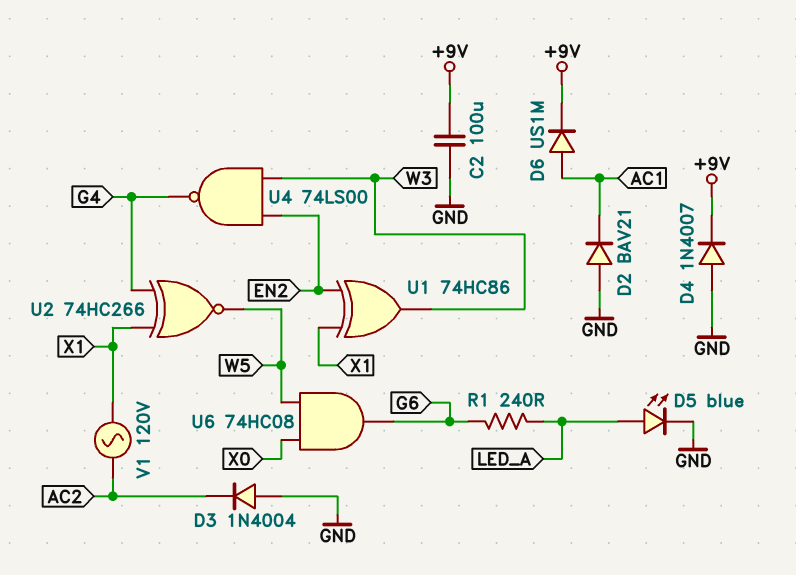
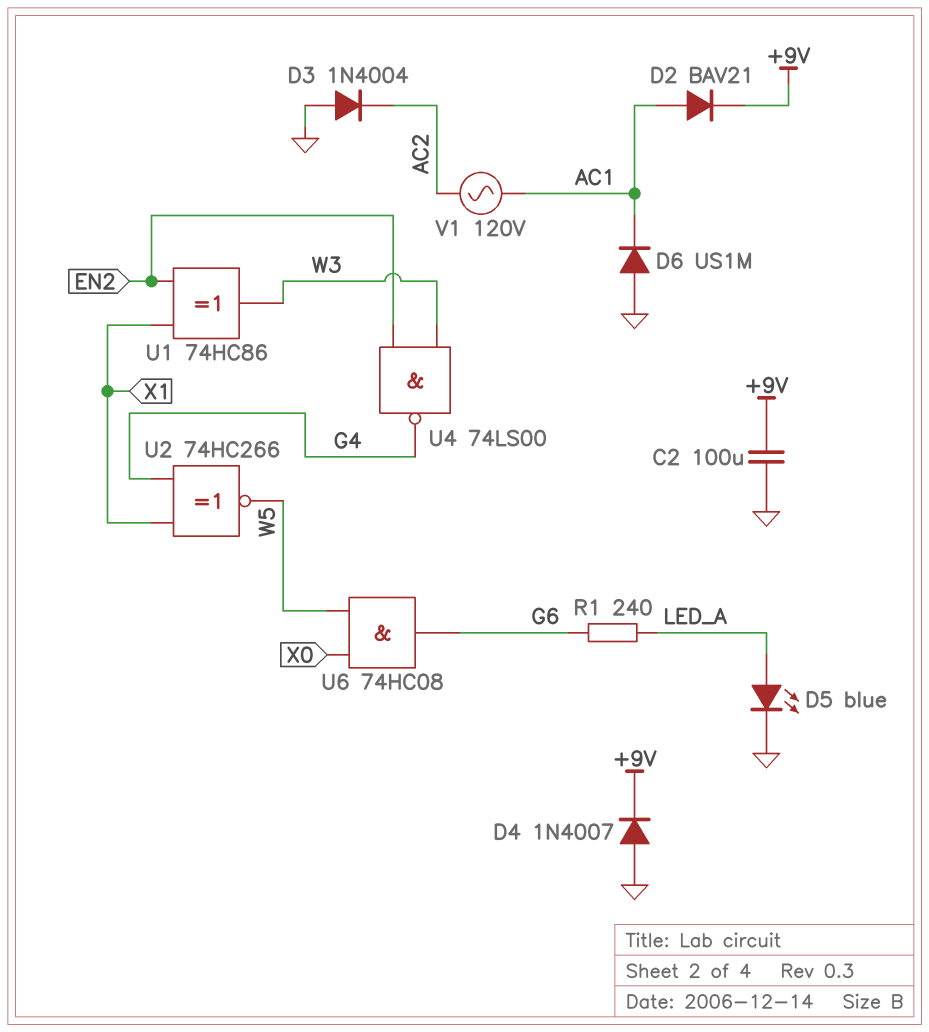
D2: diode BAV21 (A GND, K AC1) -> diode BAV21 (A AC1, K +9V)
D6: diode US1M (A AC1, K +9V) -> diode US1M (A GND, K AC1)
V1: AC 120V (AC2, X1) -> AC 120V (AC1, AC2)

